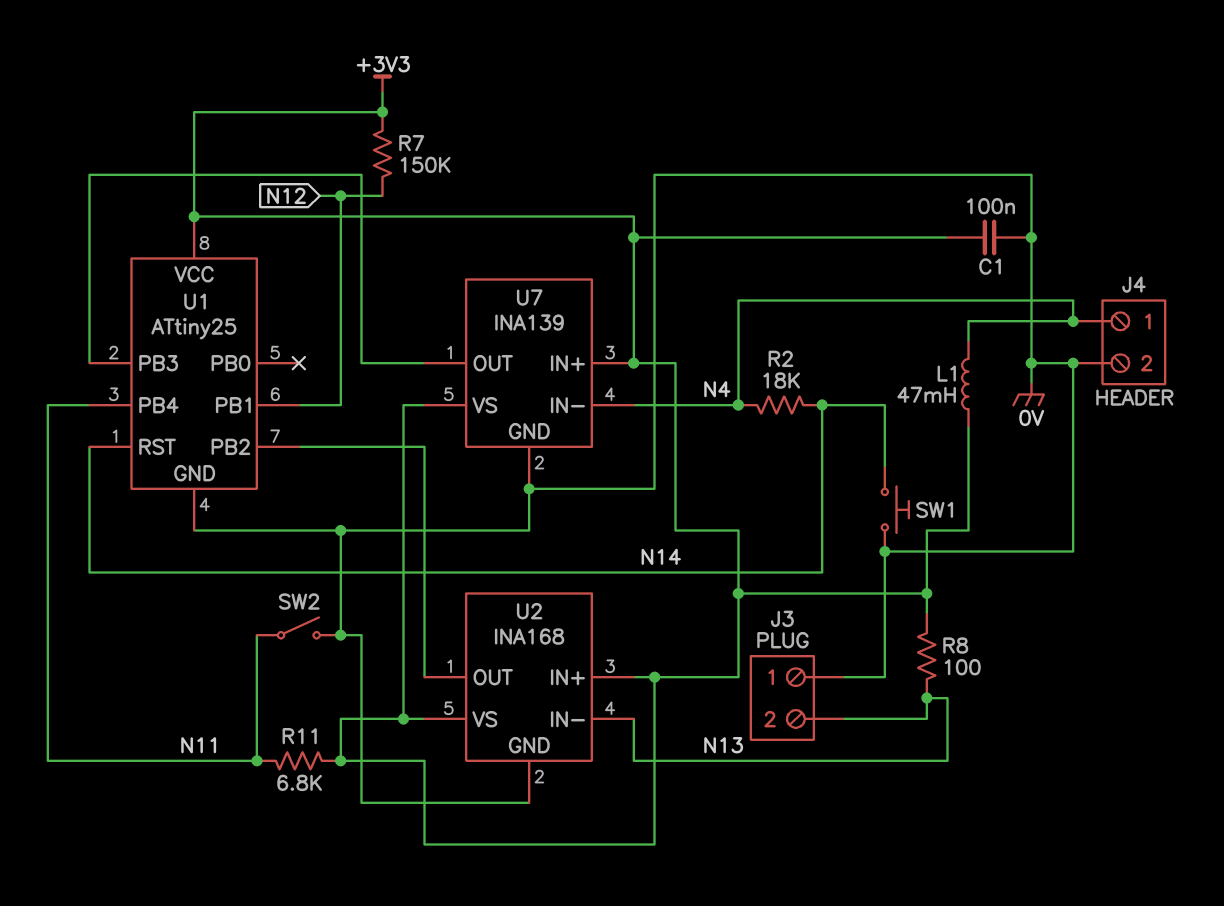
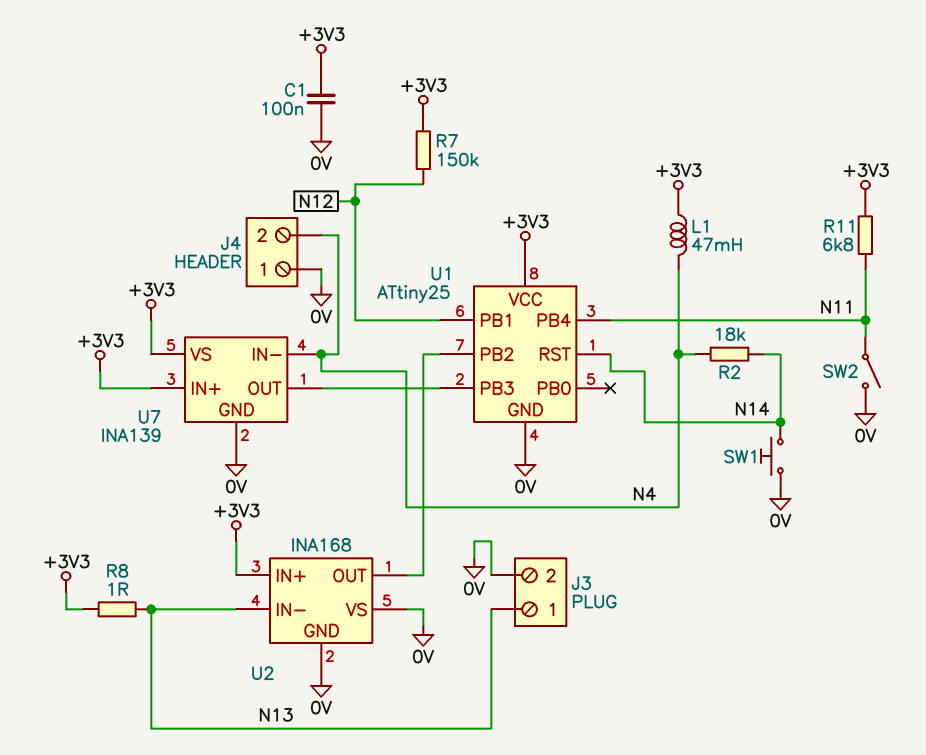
J3 pin 1: 0V -> N13
J3 pin 2: N13 -> 0V
J4 pin 1: N4 -> 0V
J4 pin 2: 0V -> N4
R8: 100 (+3V3, N13) -> 1 (+3V3, N13)
U2 pin VS: +3V3 -> 0V

